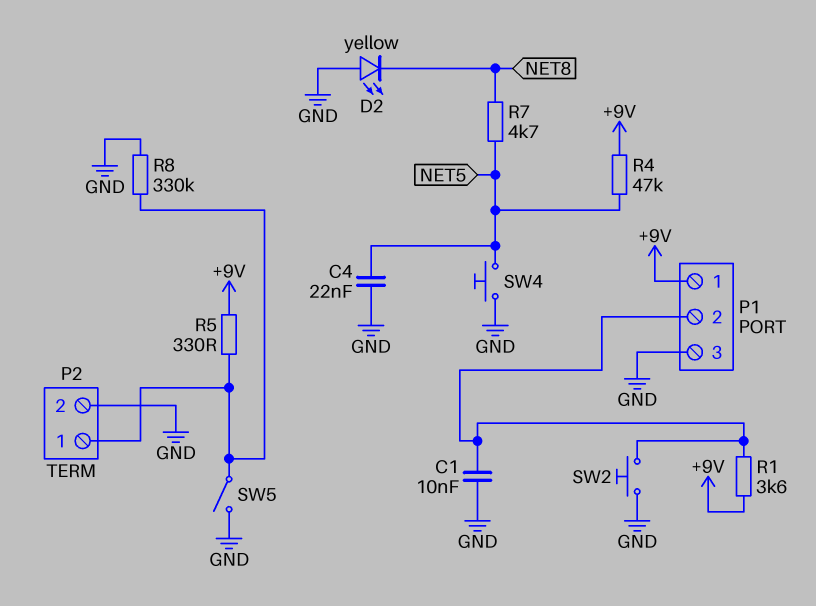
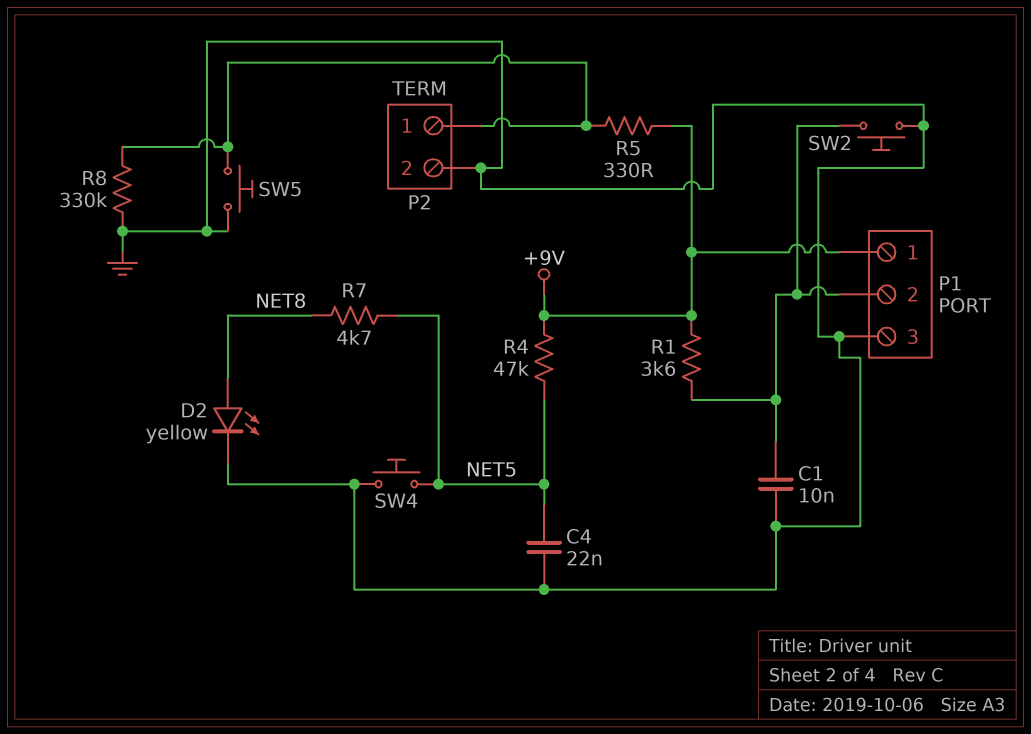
D2: LED yellow (A GND, K NET8) -> LED yellow (A NET8, K GND)
SW5: switch (GND, P2/1) -> button (GND, P2/1)

